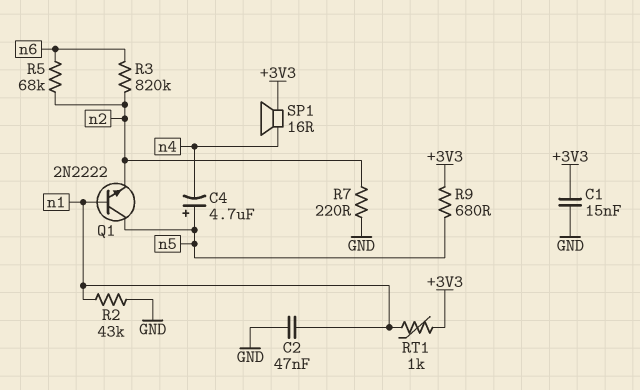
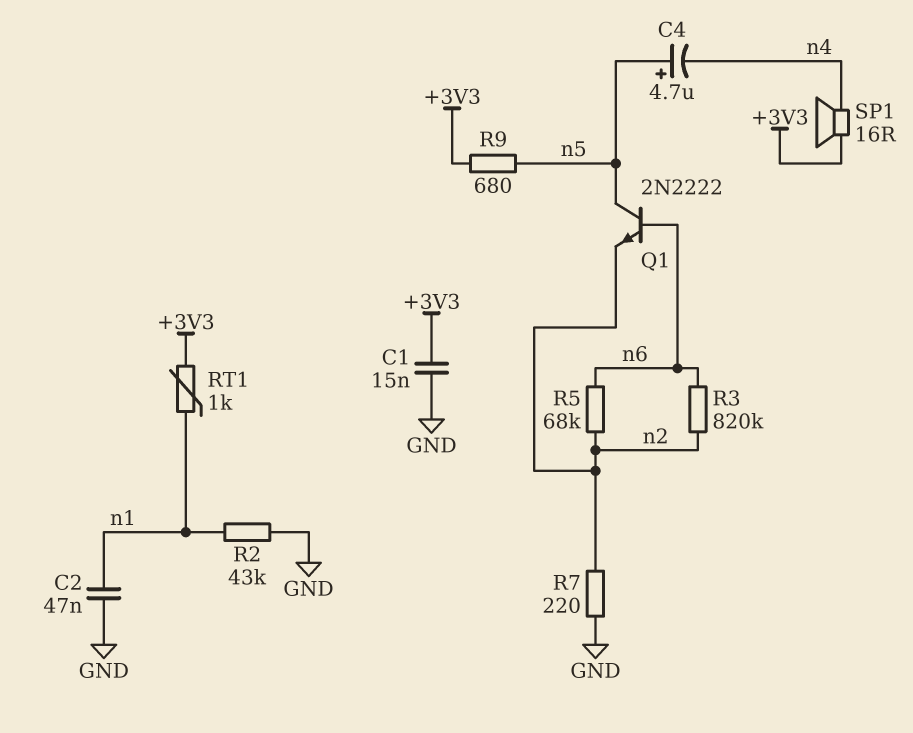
Q1: NPN 2N2222 (B n1, C n5, E n2) -> NPN 2N2222 (B n6, C n5, E n2)

